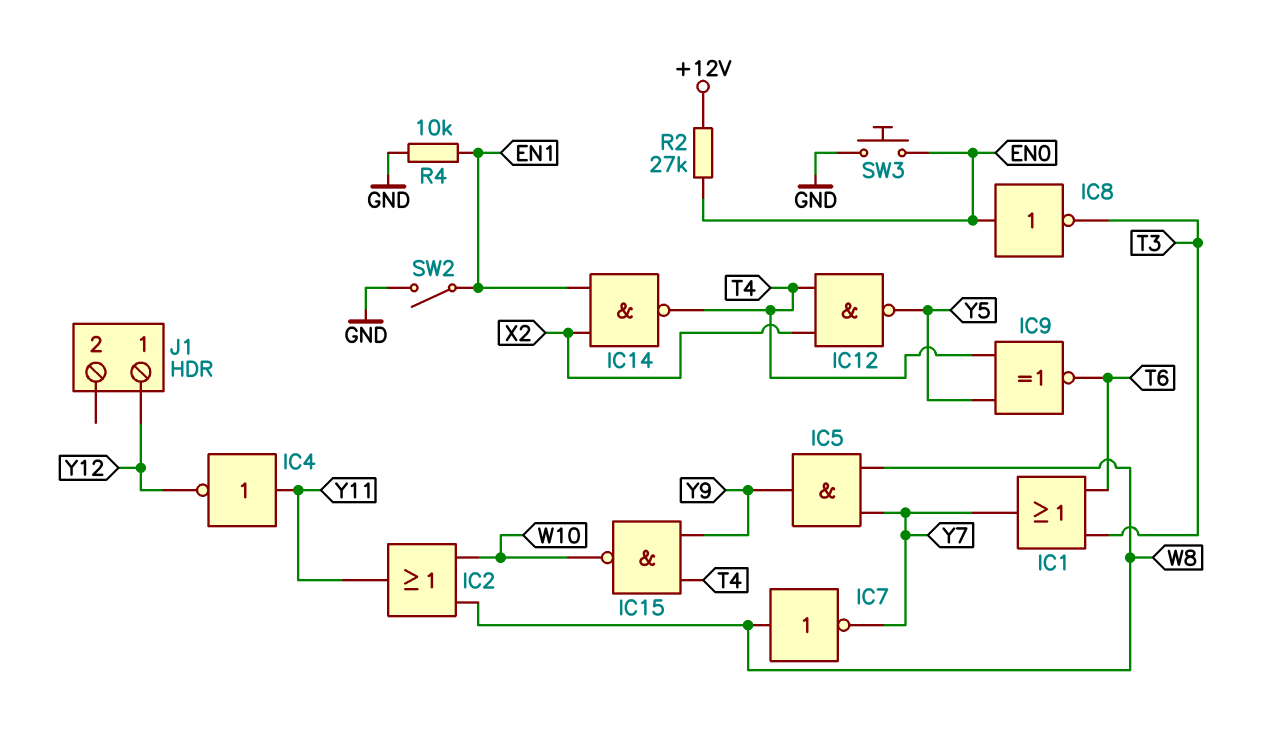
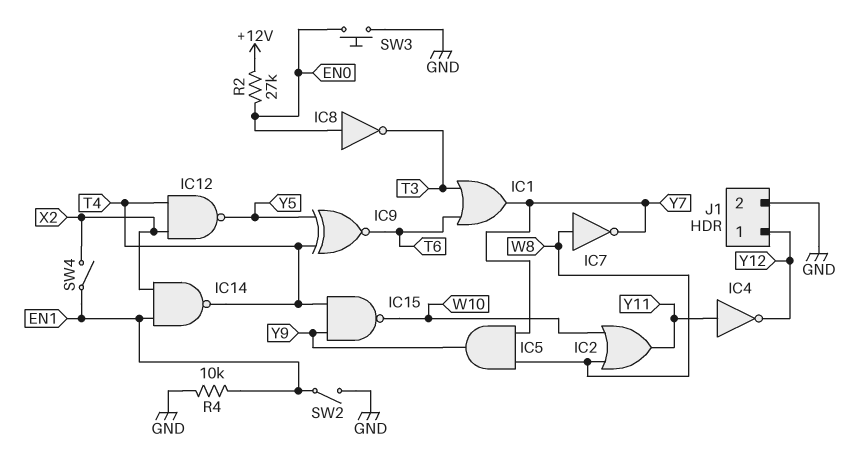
J1 pin 2: none -> GND
SW4: none -> switch (EN1, X2)

